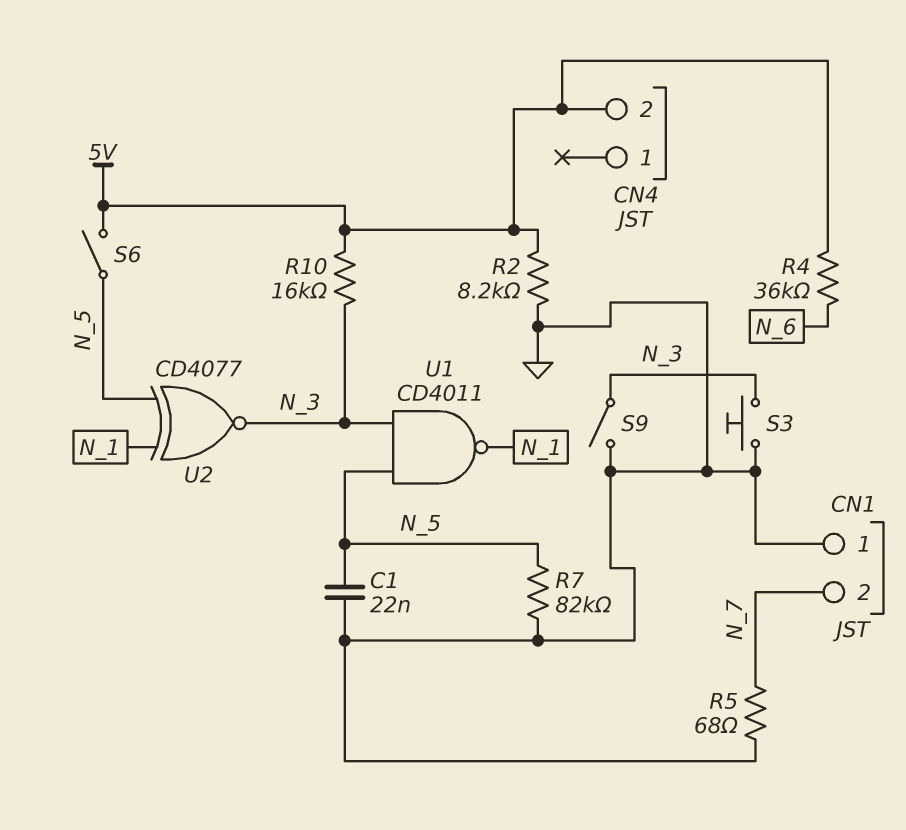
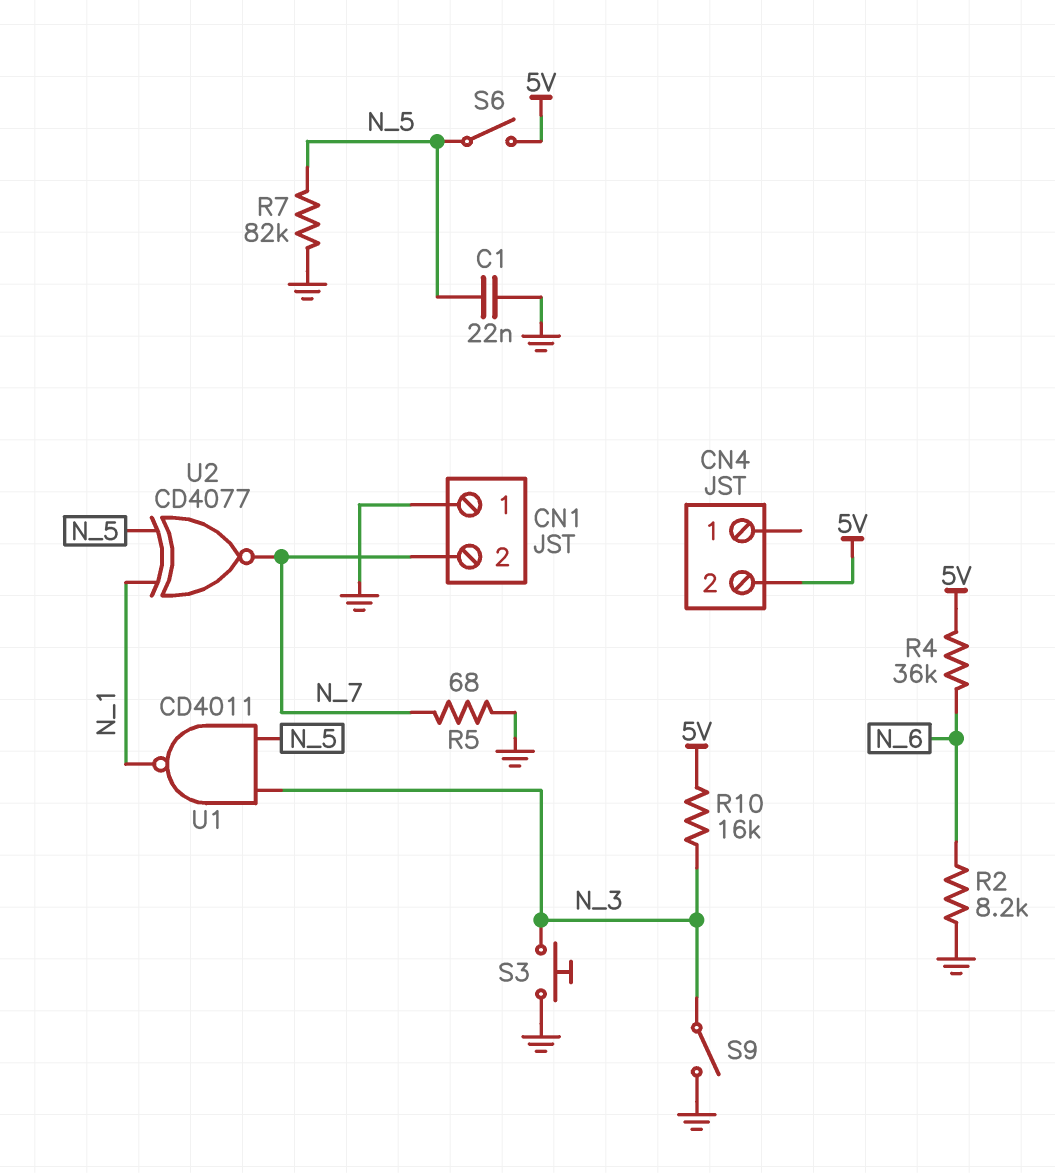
R2: 8.2k (5V, GND) -> 8.2k (GND, N_6)
U2: XNOR CD4077 (in N_1, in N_5, out N_3) -> XNOR CD4077 (in N_1, in N_5, out N_7)

